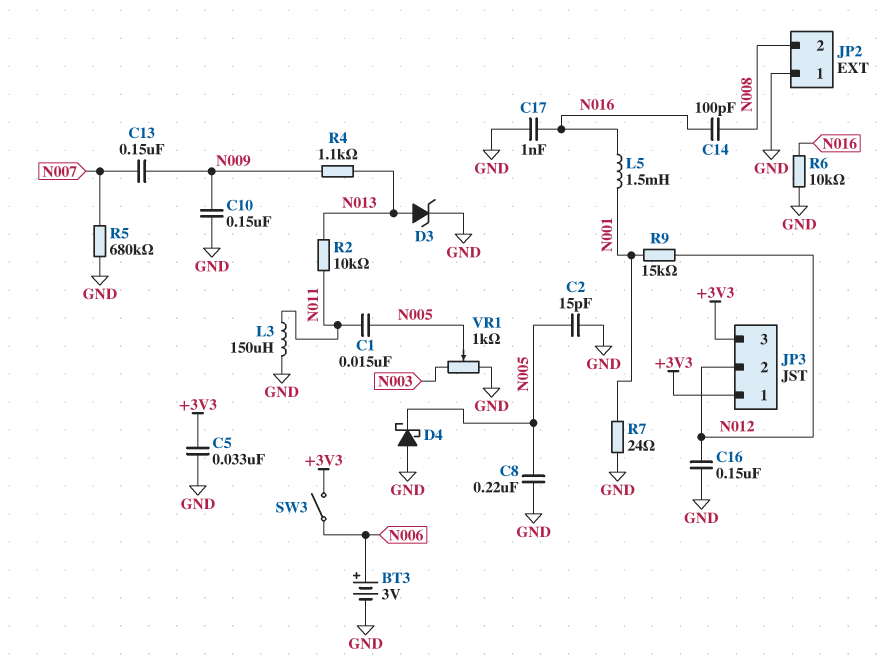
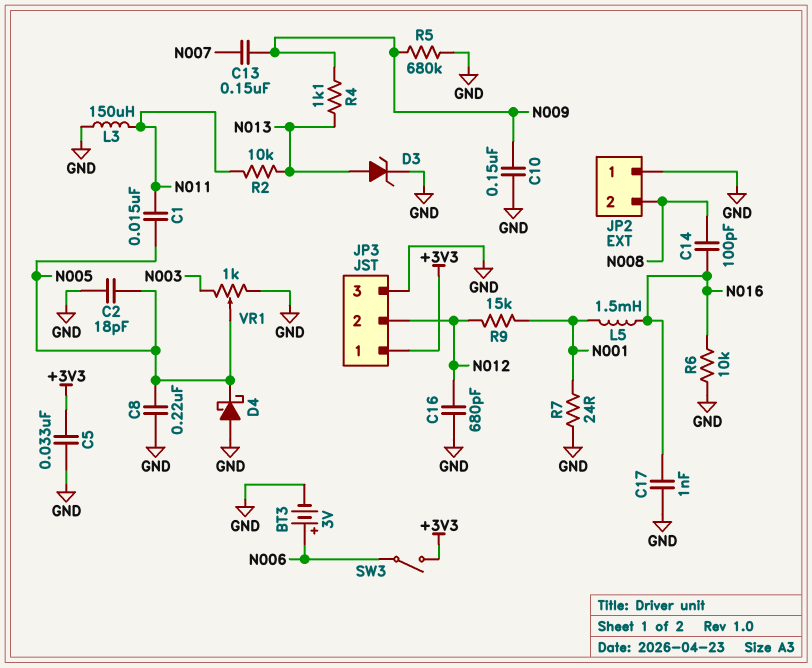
C2: 15pF (GND, N005) -> 18pF (GND, N005)
C16: 150nF (GND, N012) -> 680pF (GND, N012)
JP3 pin 3: +3V3 -> GND
R5: 680k (GND, N007) -> 680k (GND, N009)

